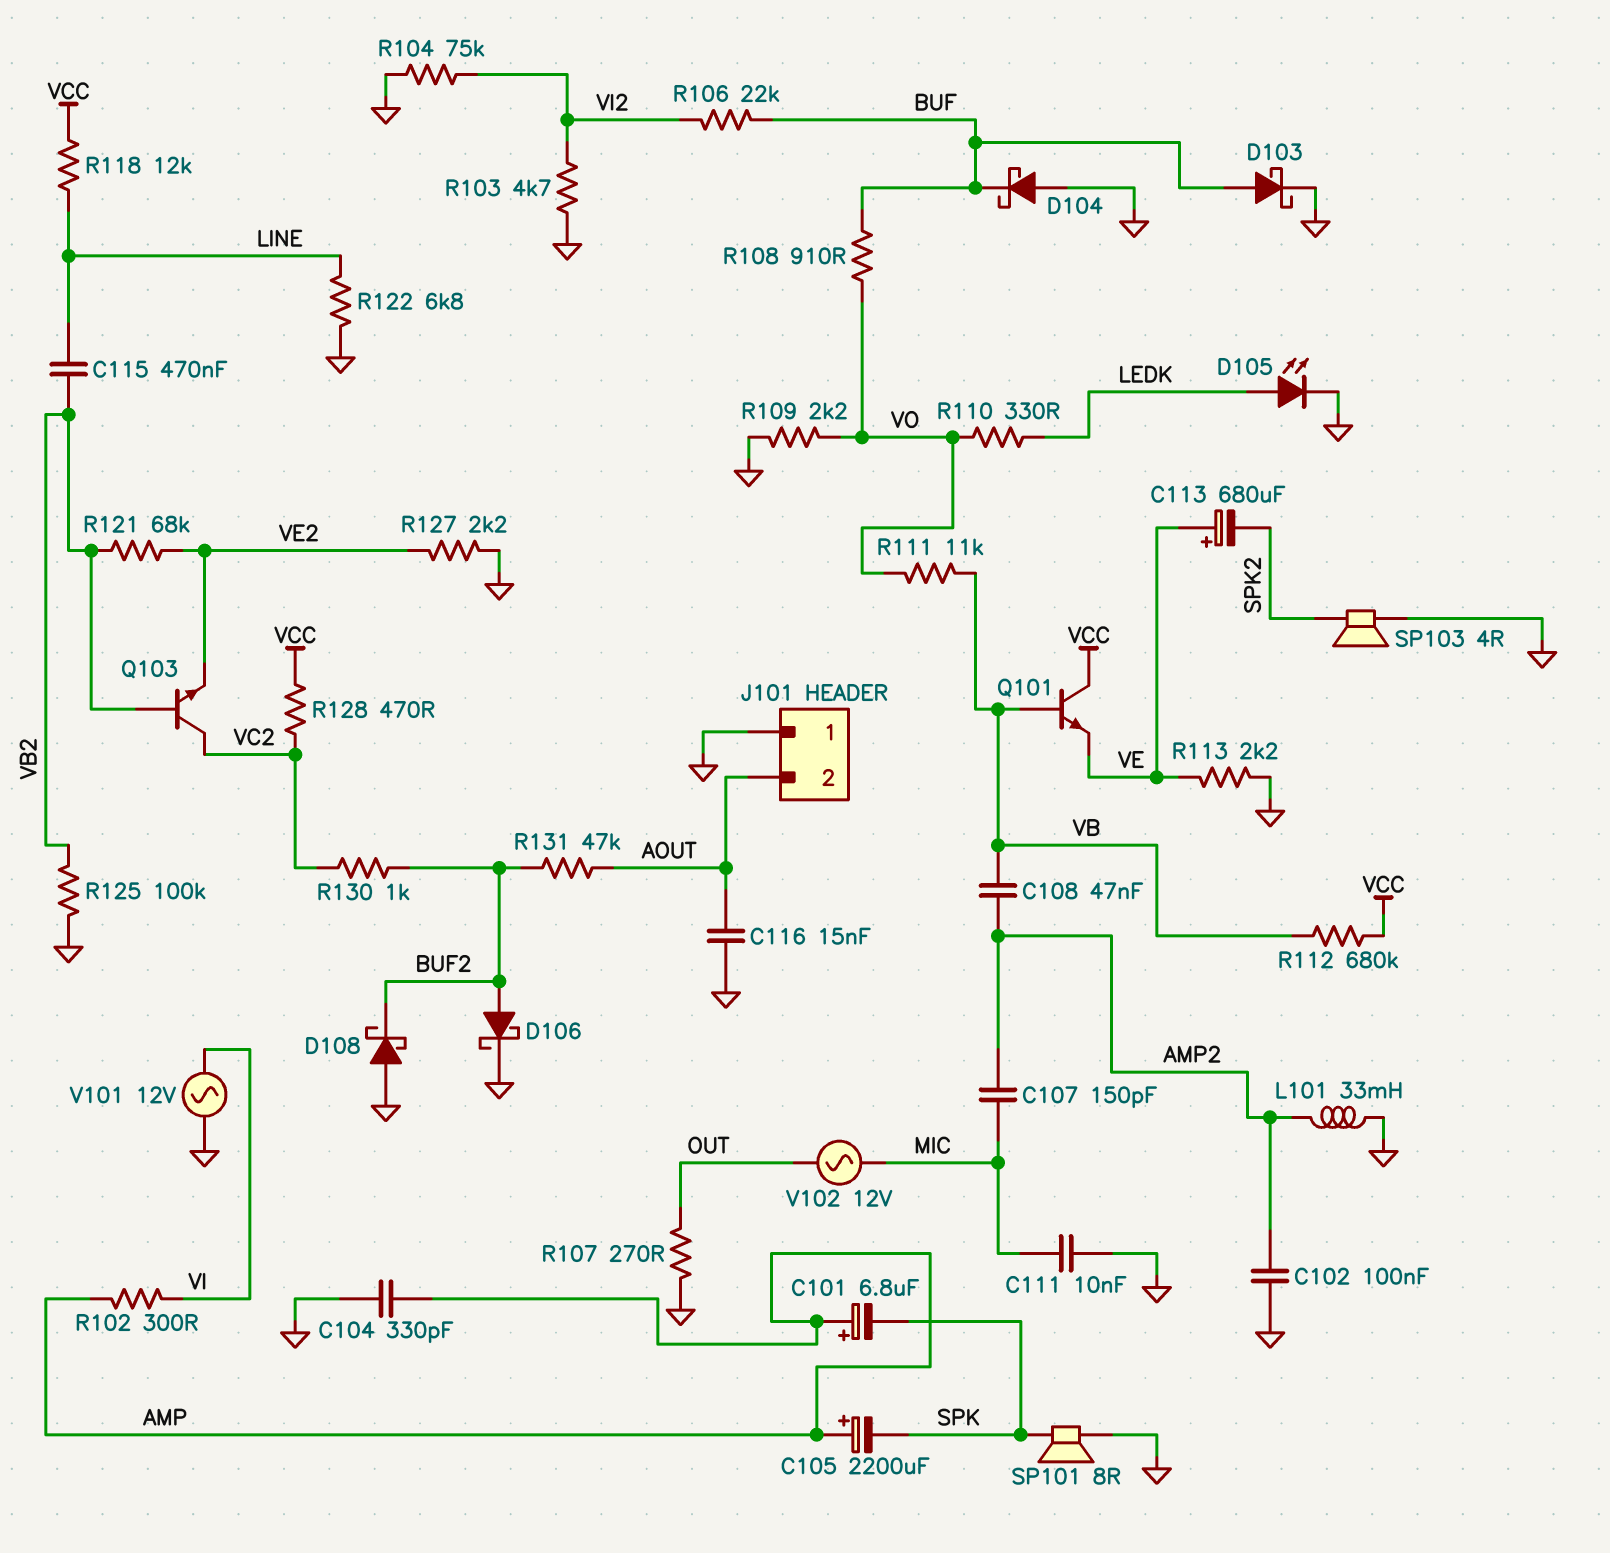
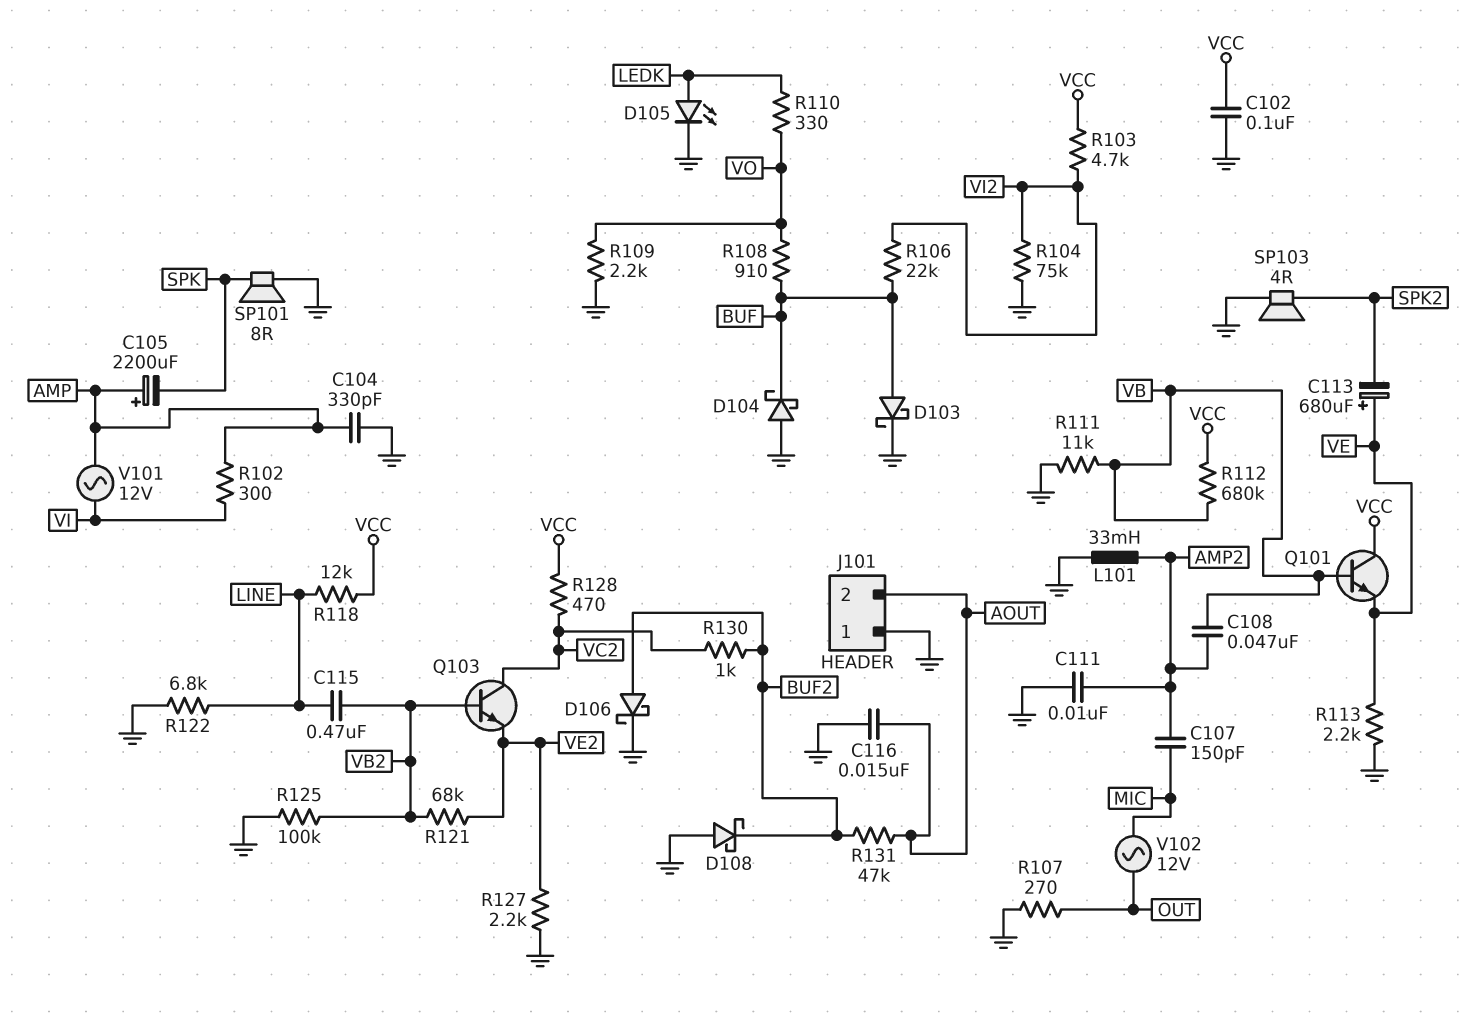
C101: 6.8uF (plus AMP, minus SPK) -> none
C102: 100nF (AMP2, GND) -> 100nF (GND, VCC)
C111: 10nF (GND, MIC) -> 10nF (AMP2, GND)
R103: 4.7k (GND, VI2) -> 4.7k (VCC, VI2)
R111: 11k (VB, VO) -> 11k (GND, VB)
V101: AC 12V (GND, VI) -> AC 12V (AMP, VI)

